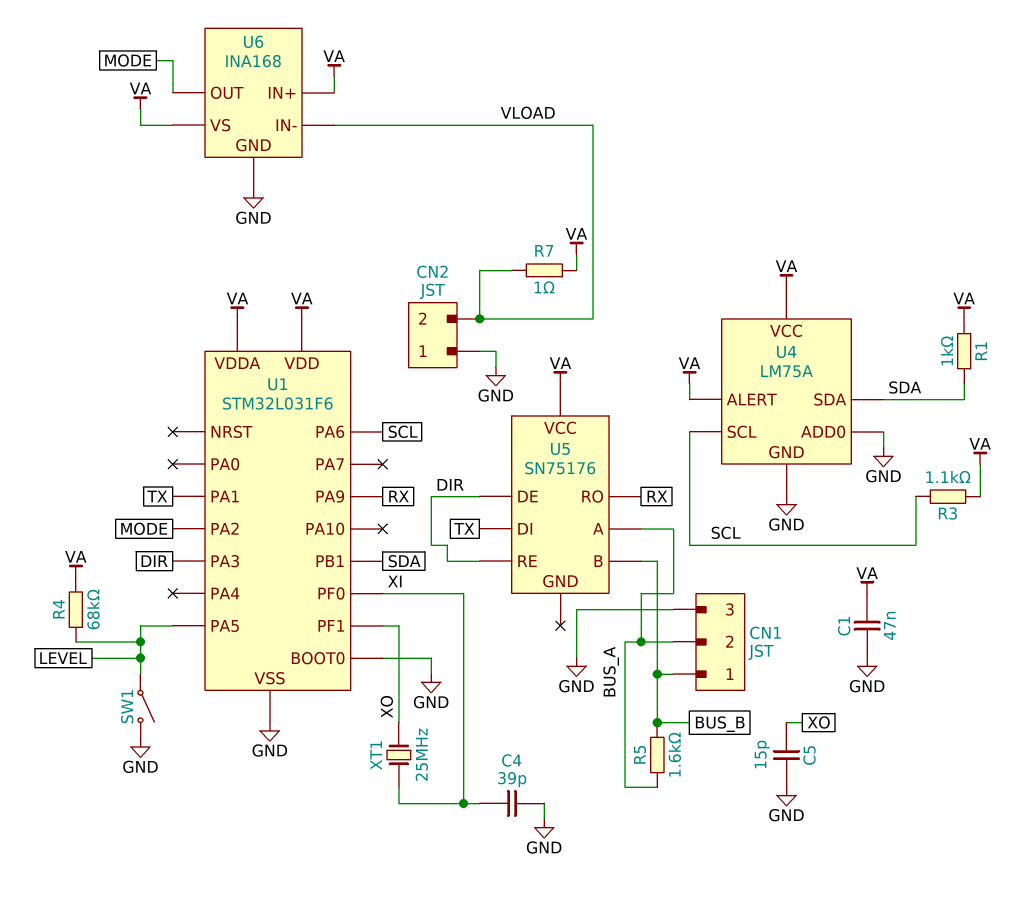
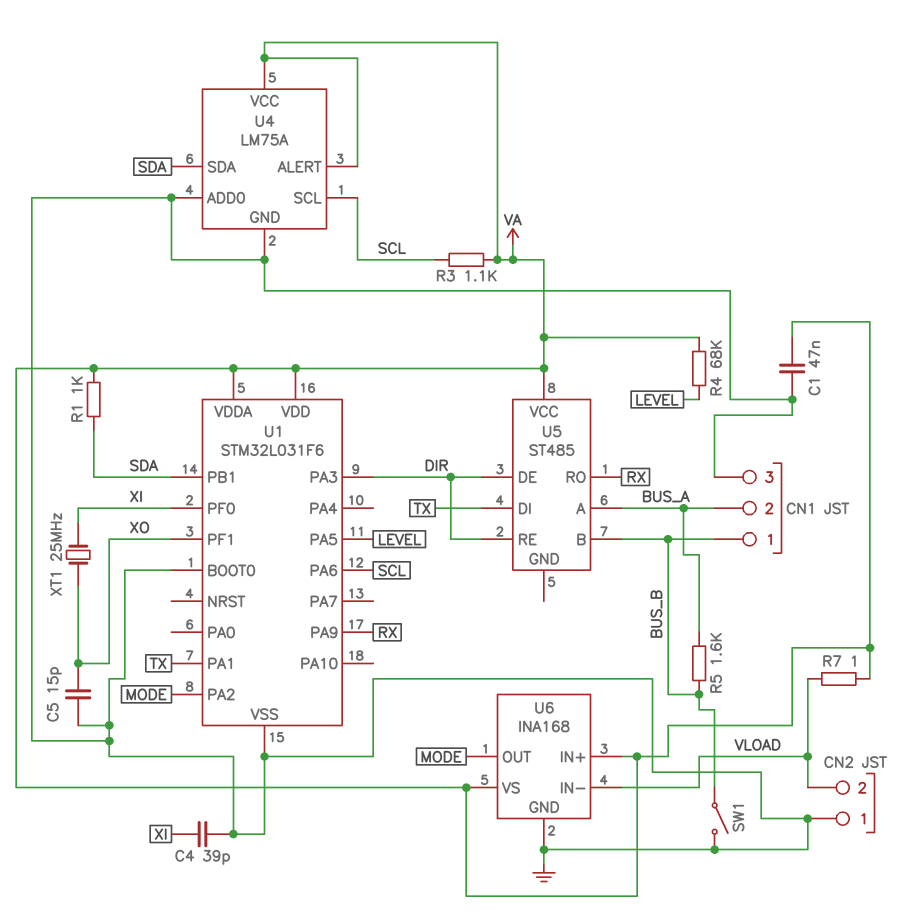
SW1: switch (GND, LEVEL) -> switch (BUS_B, GND)
U5: SN75176 -> ST485

